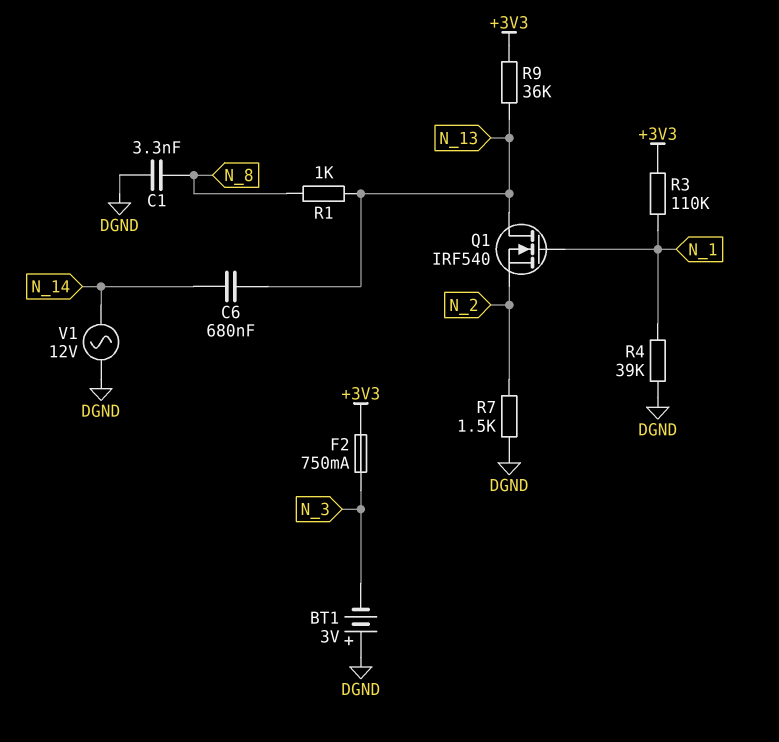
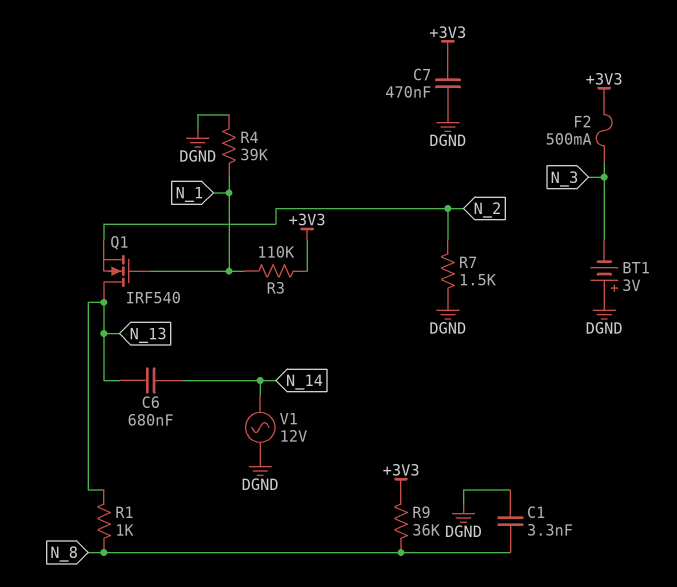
C7: none -> 470nF (+3V3, DGND)
F2: 750mA (+3V3, N_3) -> 500mA (+3V3, N_3)
R9: 36k (+3V3, N_13) -> 36k (+3V3, N_8)

